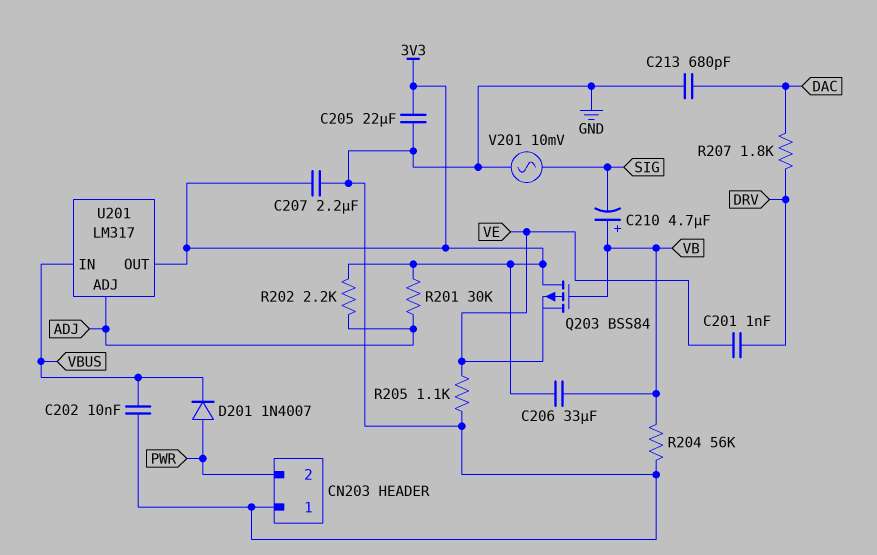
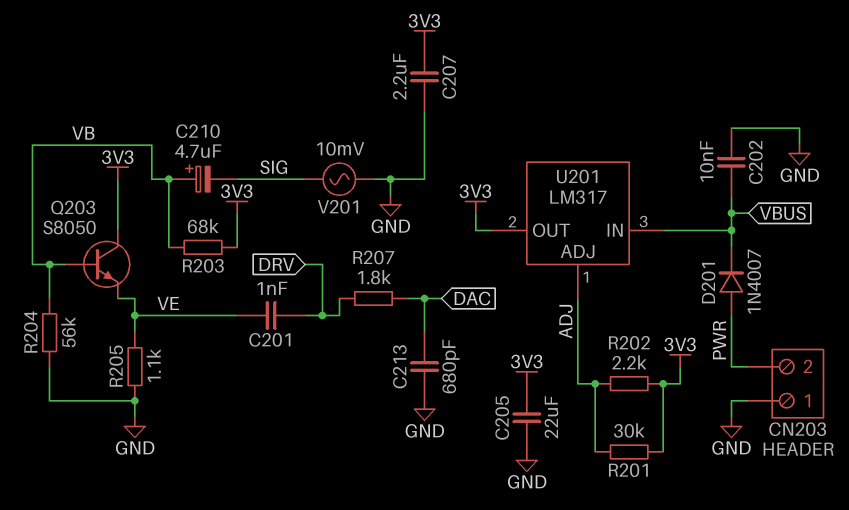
C206: 33uF (3V3, VB) -> none
Q203: PMOS BSS84 (G VB, D 3V3, S VE) -> NPN S8050 (B VB, C 3V3, E VE)
R203: none -> 68k (3V3, VB)

